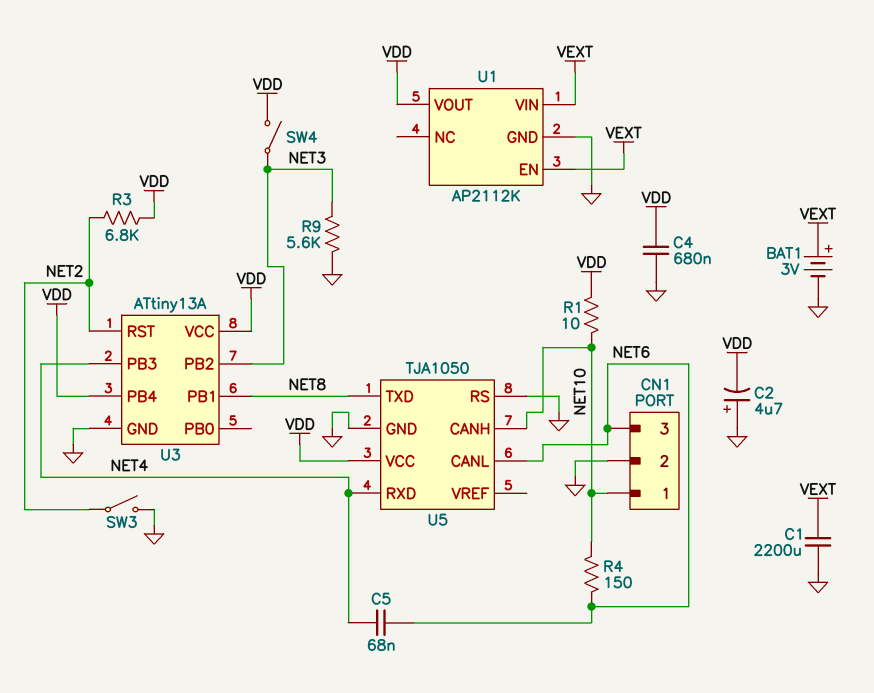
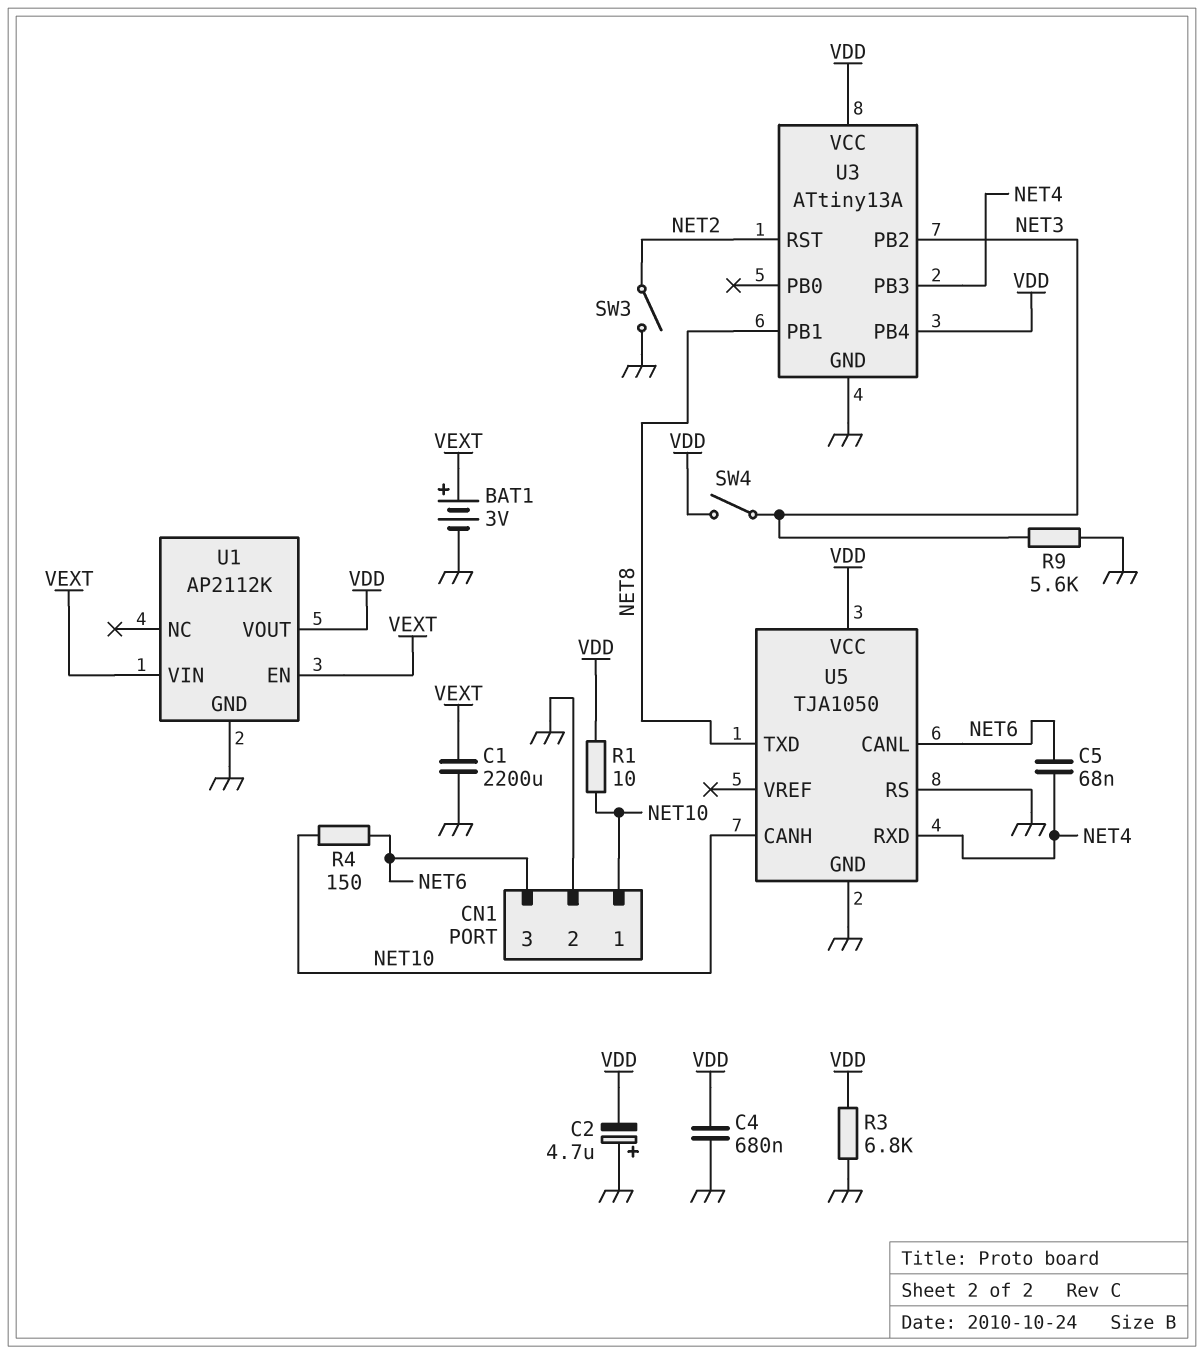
R3: 6.8k (NET2, VDD) -> 6.8k (GND, VDD)

